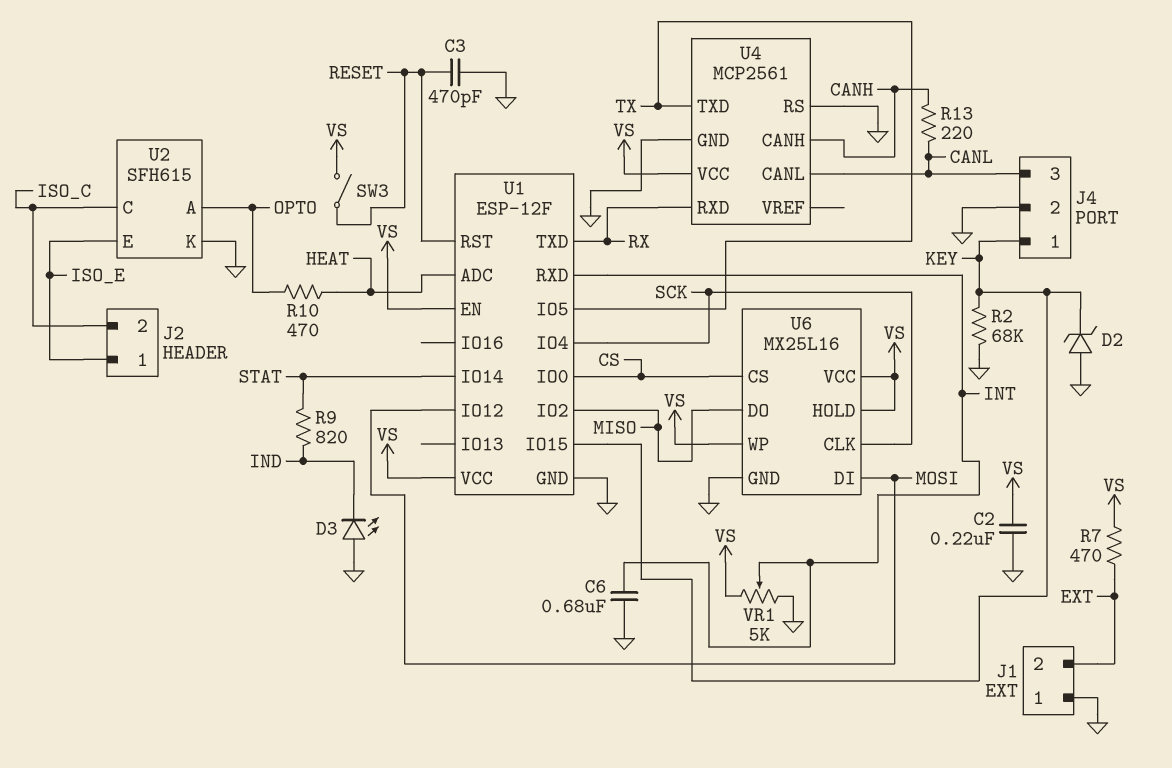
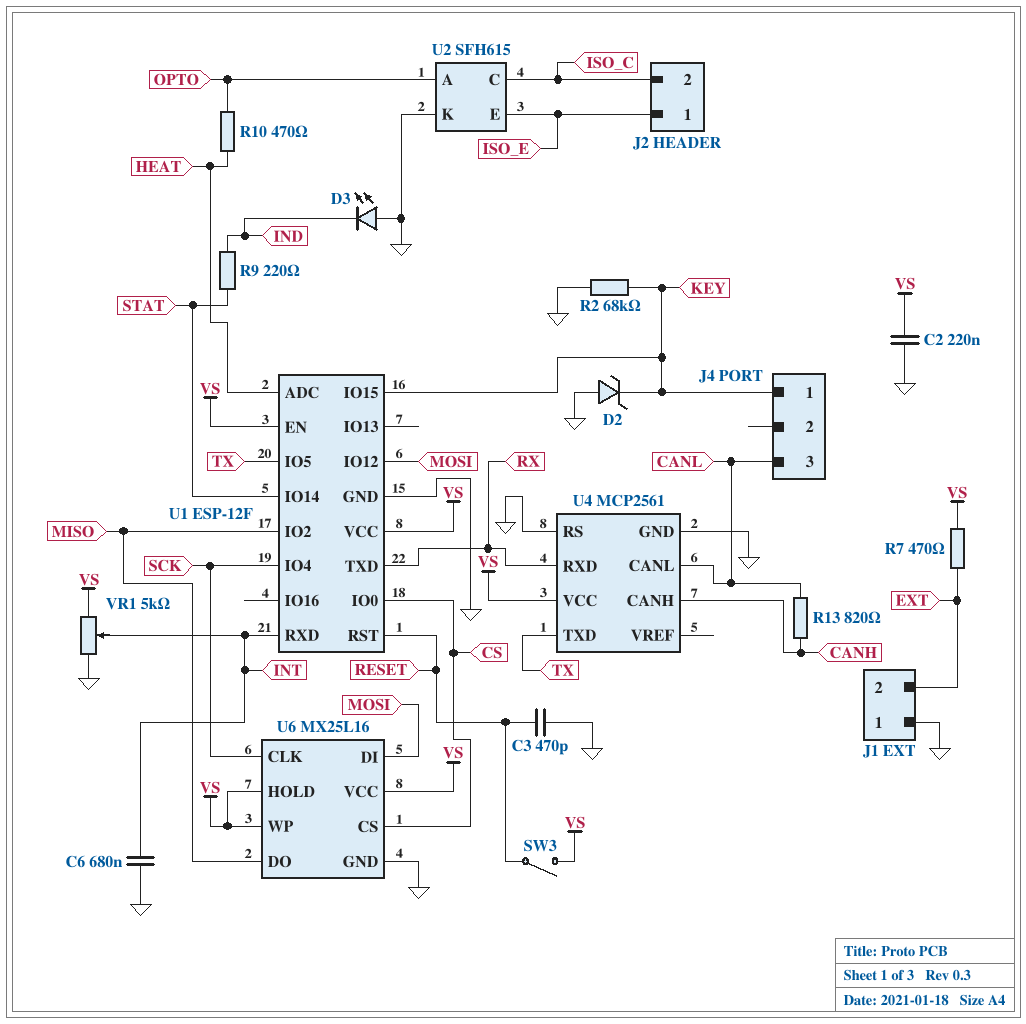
J4 pin 2: GND -> none
R9: 820 (IND, STAT) -> 220 (IND, STAT)
R13: 220 (CANH, CANL) -> 820 (CANH, CANL)

